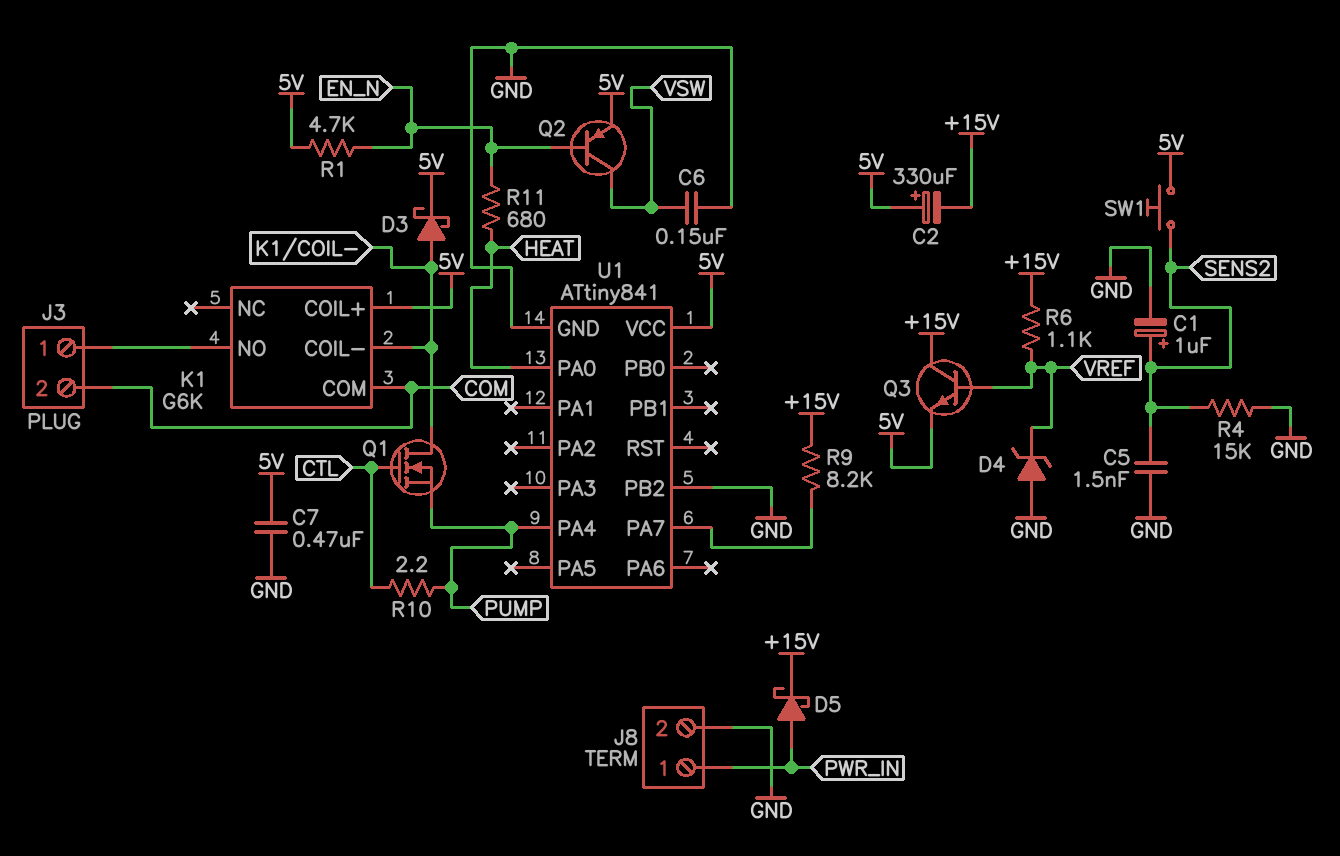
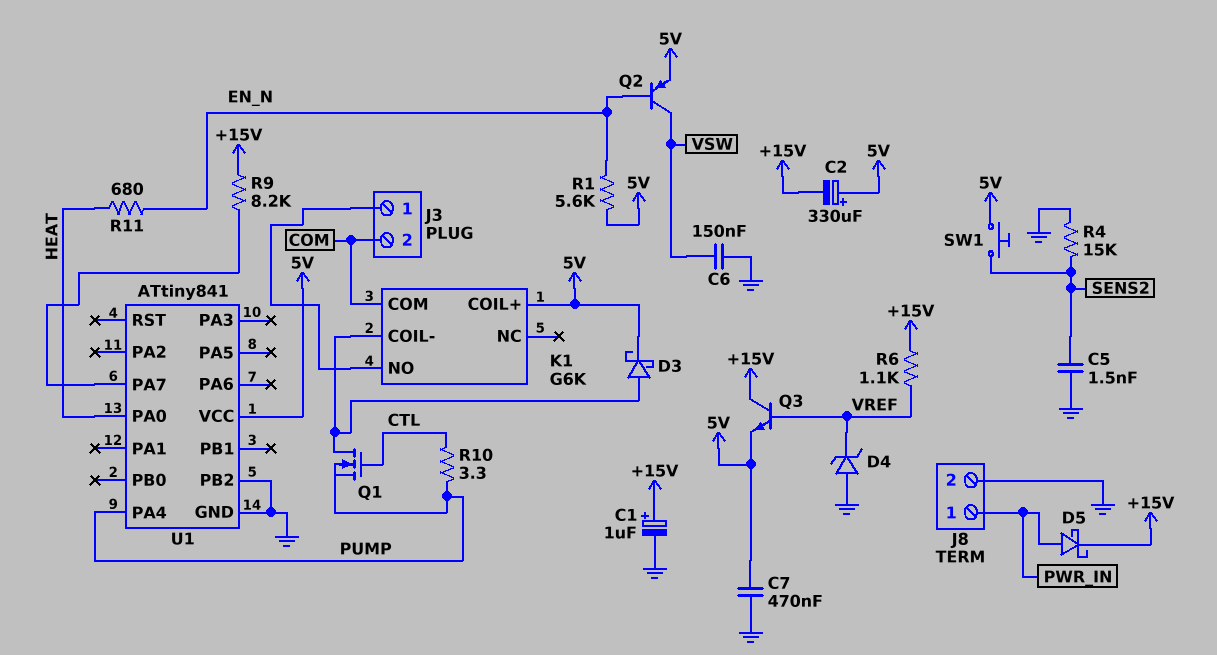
C1: 1uF (plus SENS2, minus GND) -> 1uF (plus +15V, minus GND)
R1: 4.7k (5V, EN_N) -> 5.6k (5V, EN_N)
R10: 2.2 (CTL, PUMP) -> 3.3 (CTL, PUMP)

